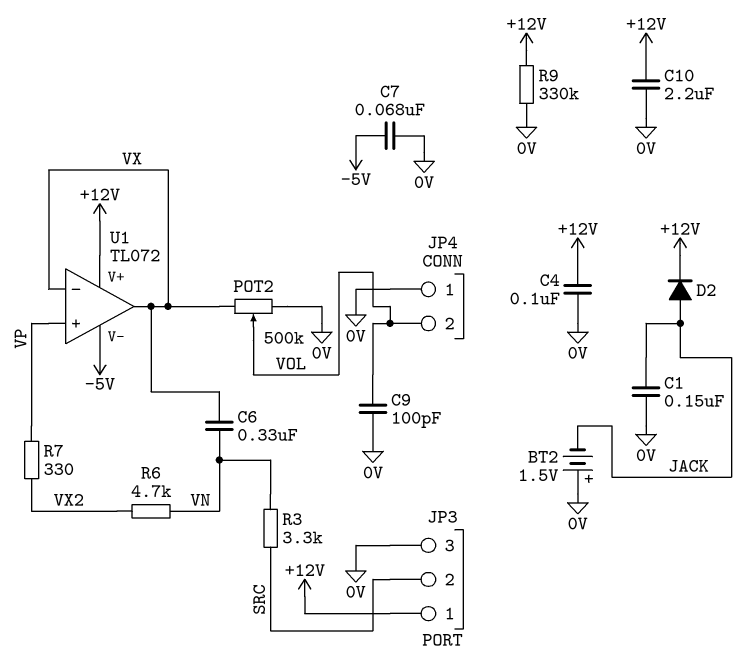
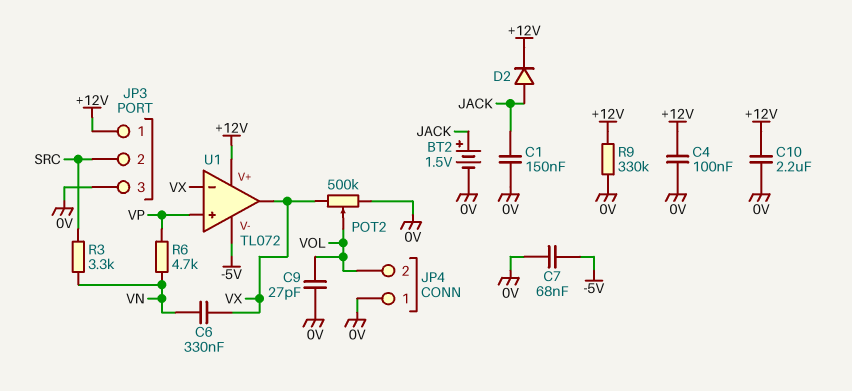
BT2: 1.5V (plus 0V, minus JACK) -> 1.5V (plus JACK, minus 0V)
C9: 100pF (0V, VOL) -> 27pF (0V, VOL)
R6: 4.7k (VN, VX2) -> 4.7k (VN, VP)
R7: 330 (VP, VX2) -> none

